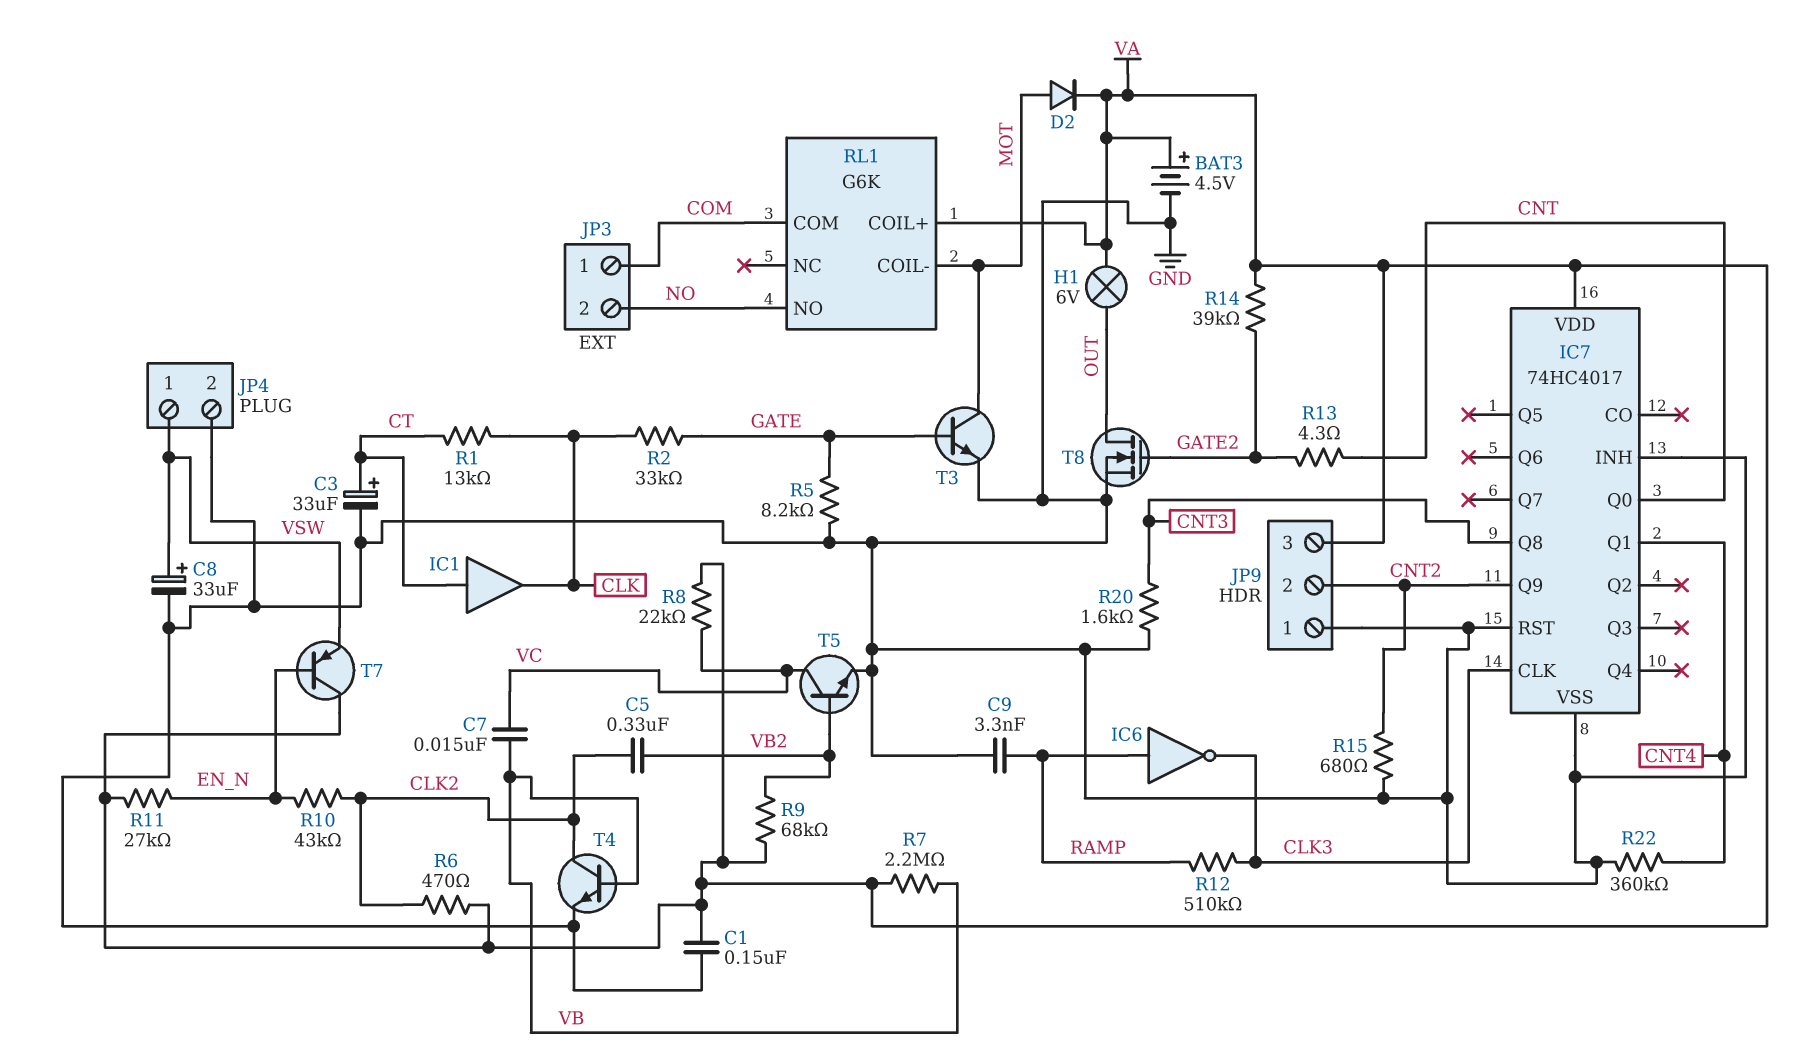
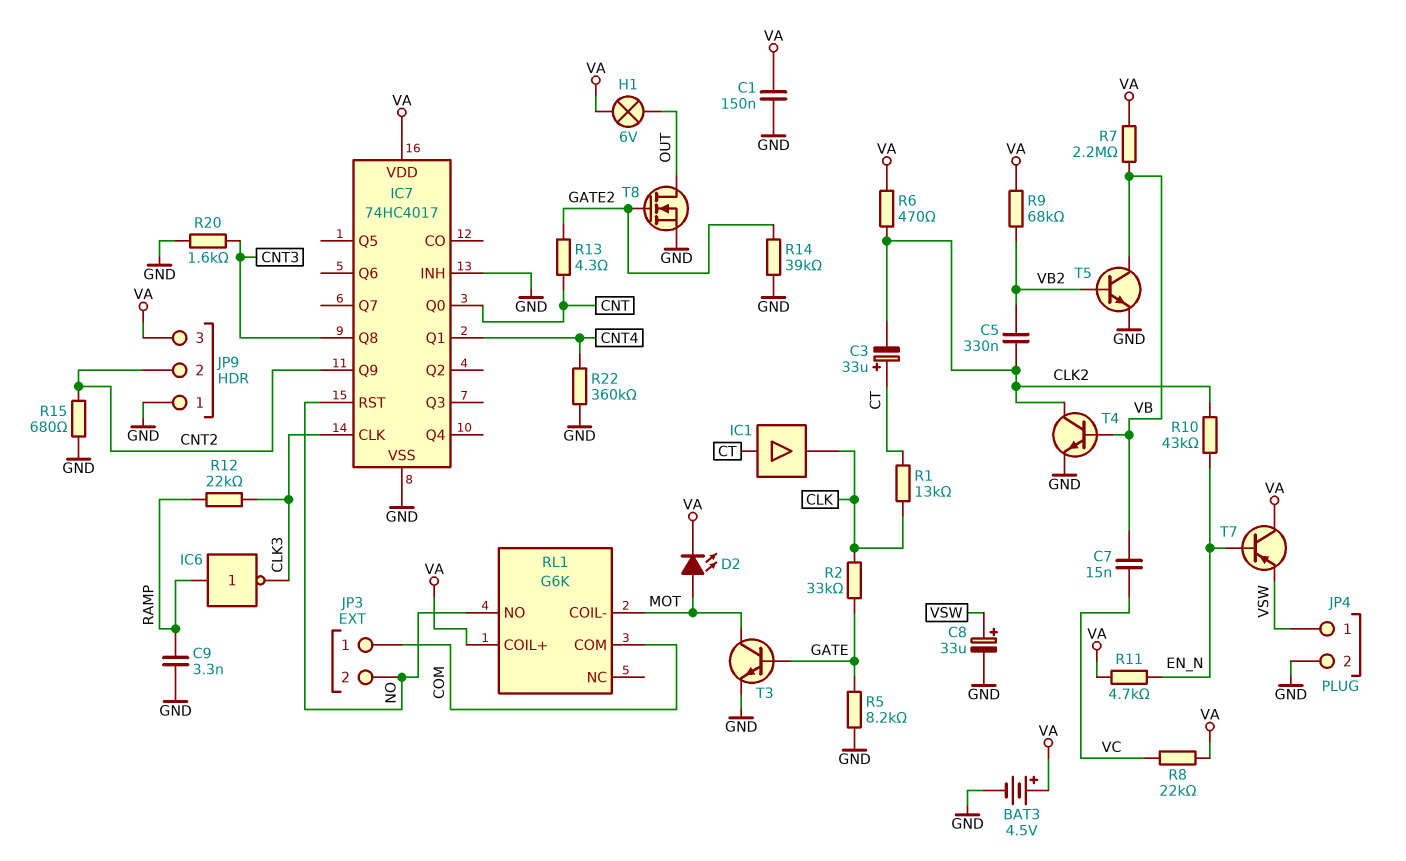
C3: 33uF (plus CT, minus GND) -> 33uF (plus CT, minus CLK2)
D2: diode (A MOT, K VA) -> LED (A MOT, K VA)
IC7 pin RST: GND -> NO
R11: 27k (EN_N, VA) -> 4.7k (EN_N, VA)
R12: 510k (CLK3, RAMP) -> 22k (CLK3, RAMP)
R14: 39k (GATE2, VA) -> 39k (GATE2, GND)
T5: NPN (B VB2, C VC, E GND) -> NPN (B VB2, C VB, E GND)

